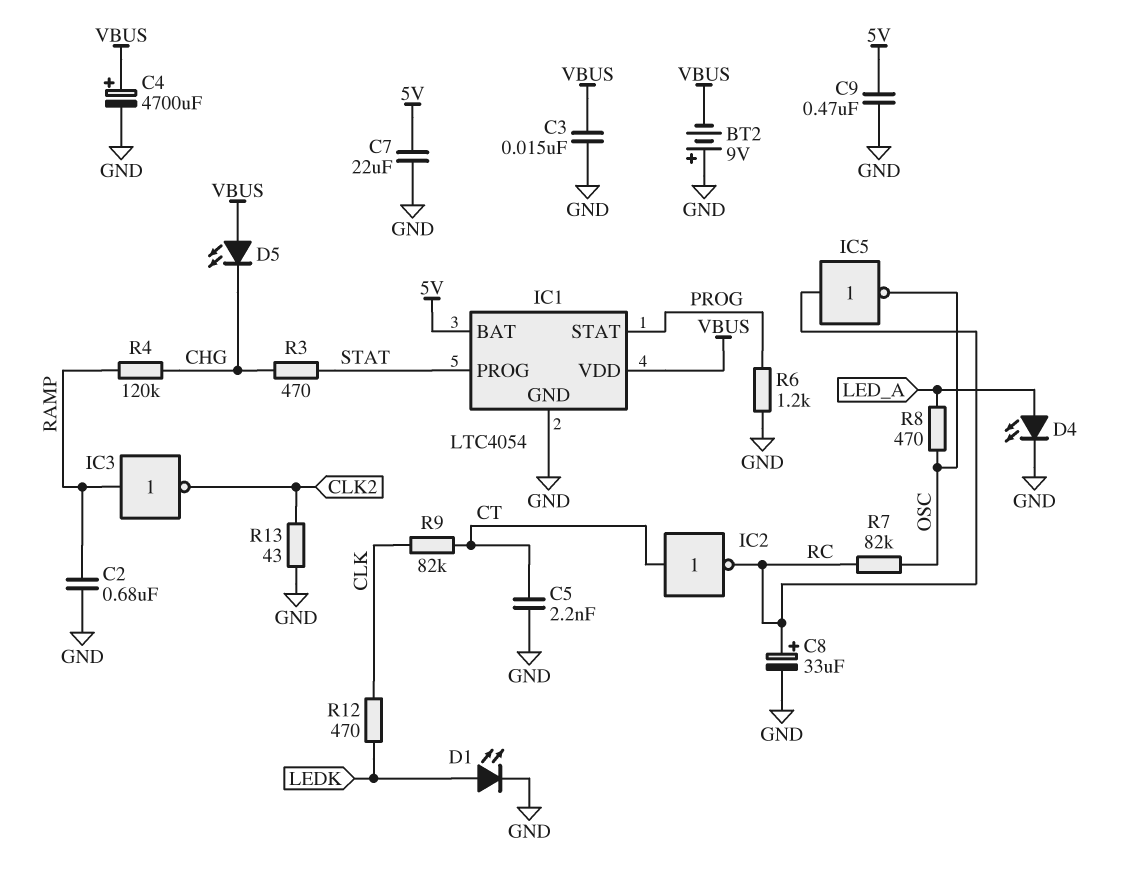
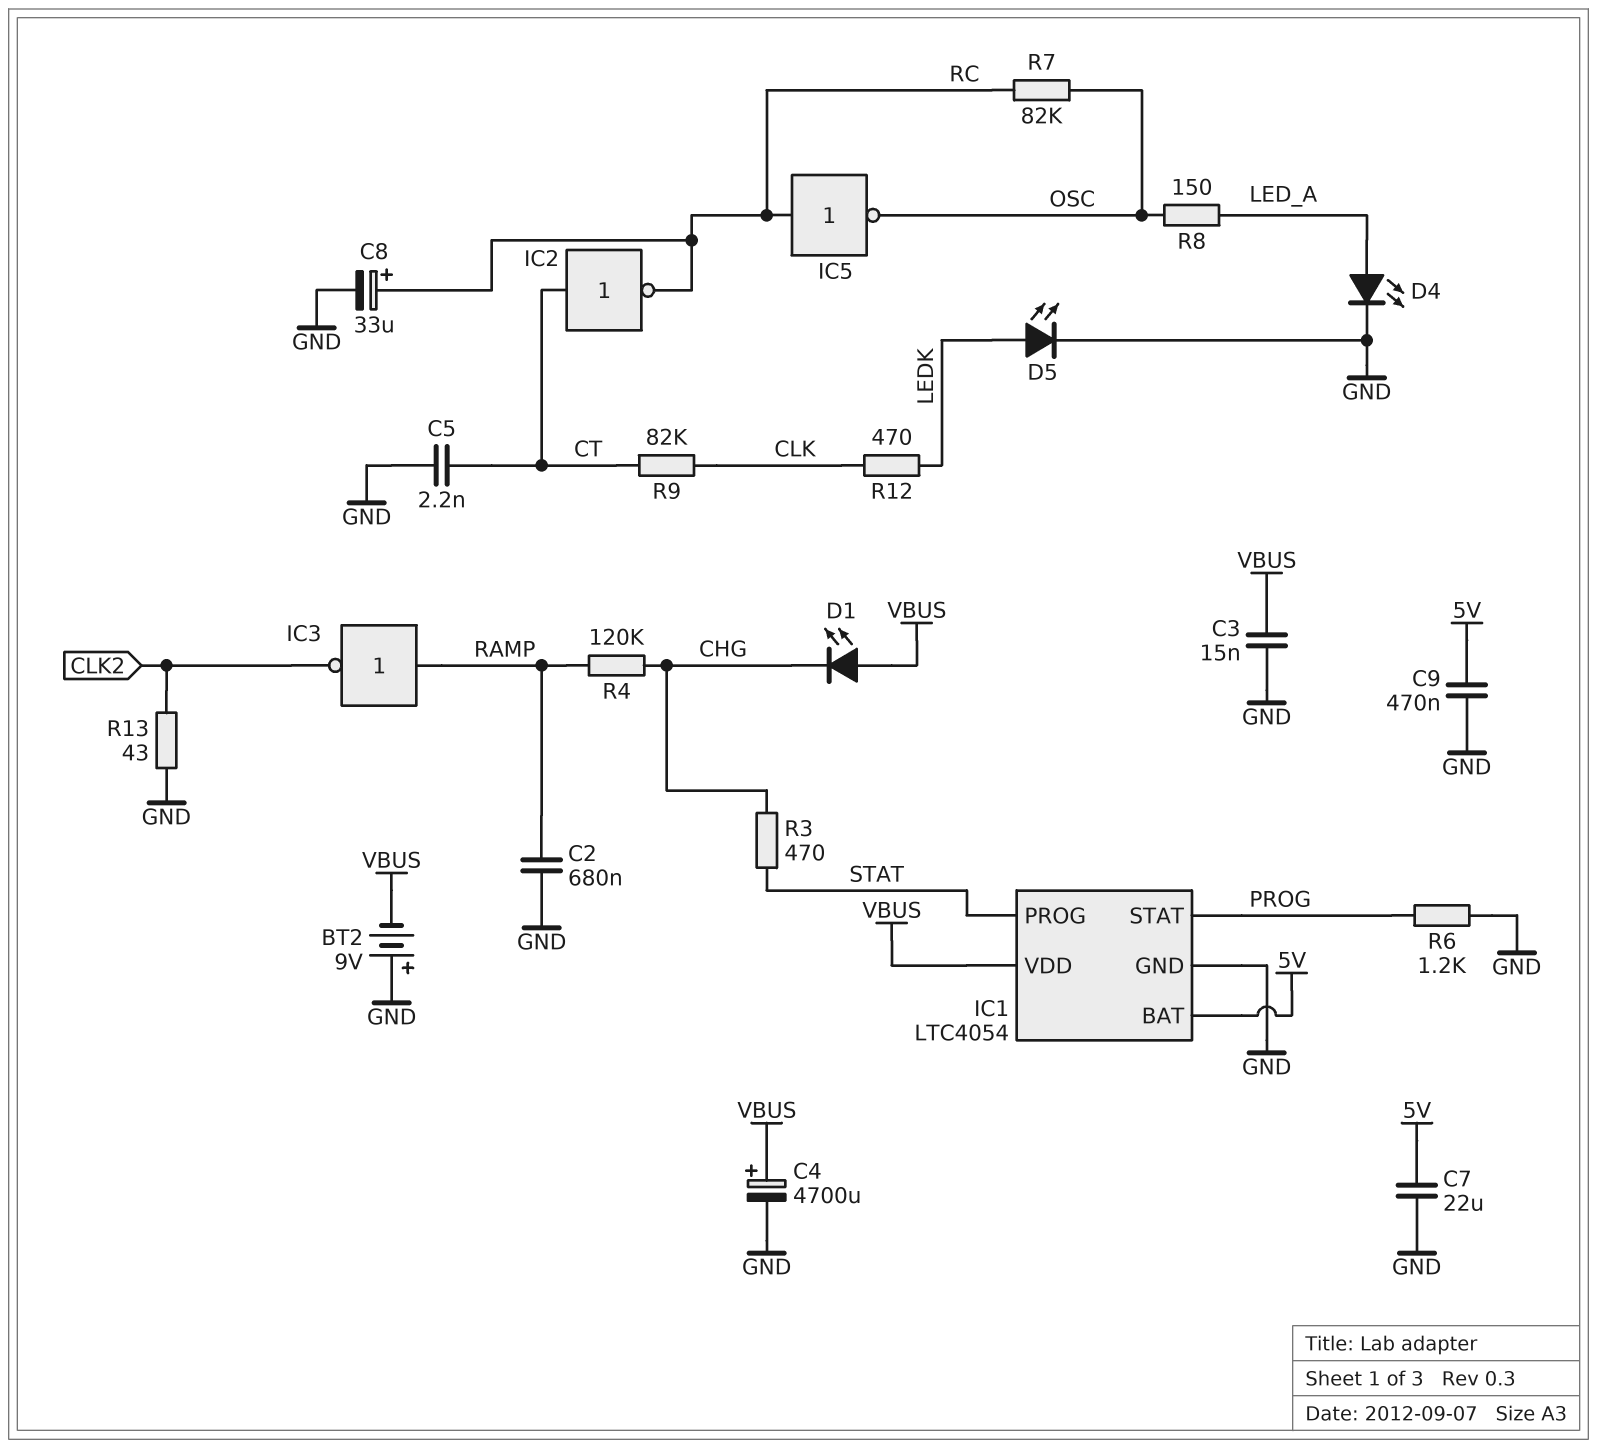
D1: LED (A LEDK, K GND) -> LED (A VBUS, K CHG)
D5: LED (A VBUS, K CHG) -> LED (A LEDK, K GND)
R8: 470 (LED_A, OSC) -> 150 (LED_A, OSC)

